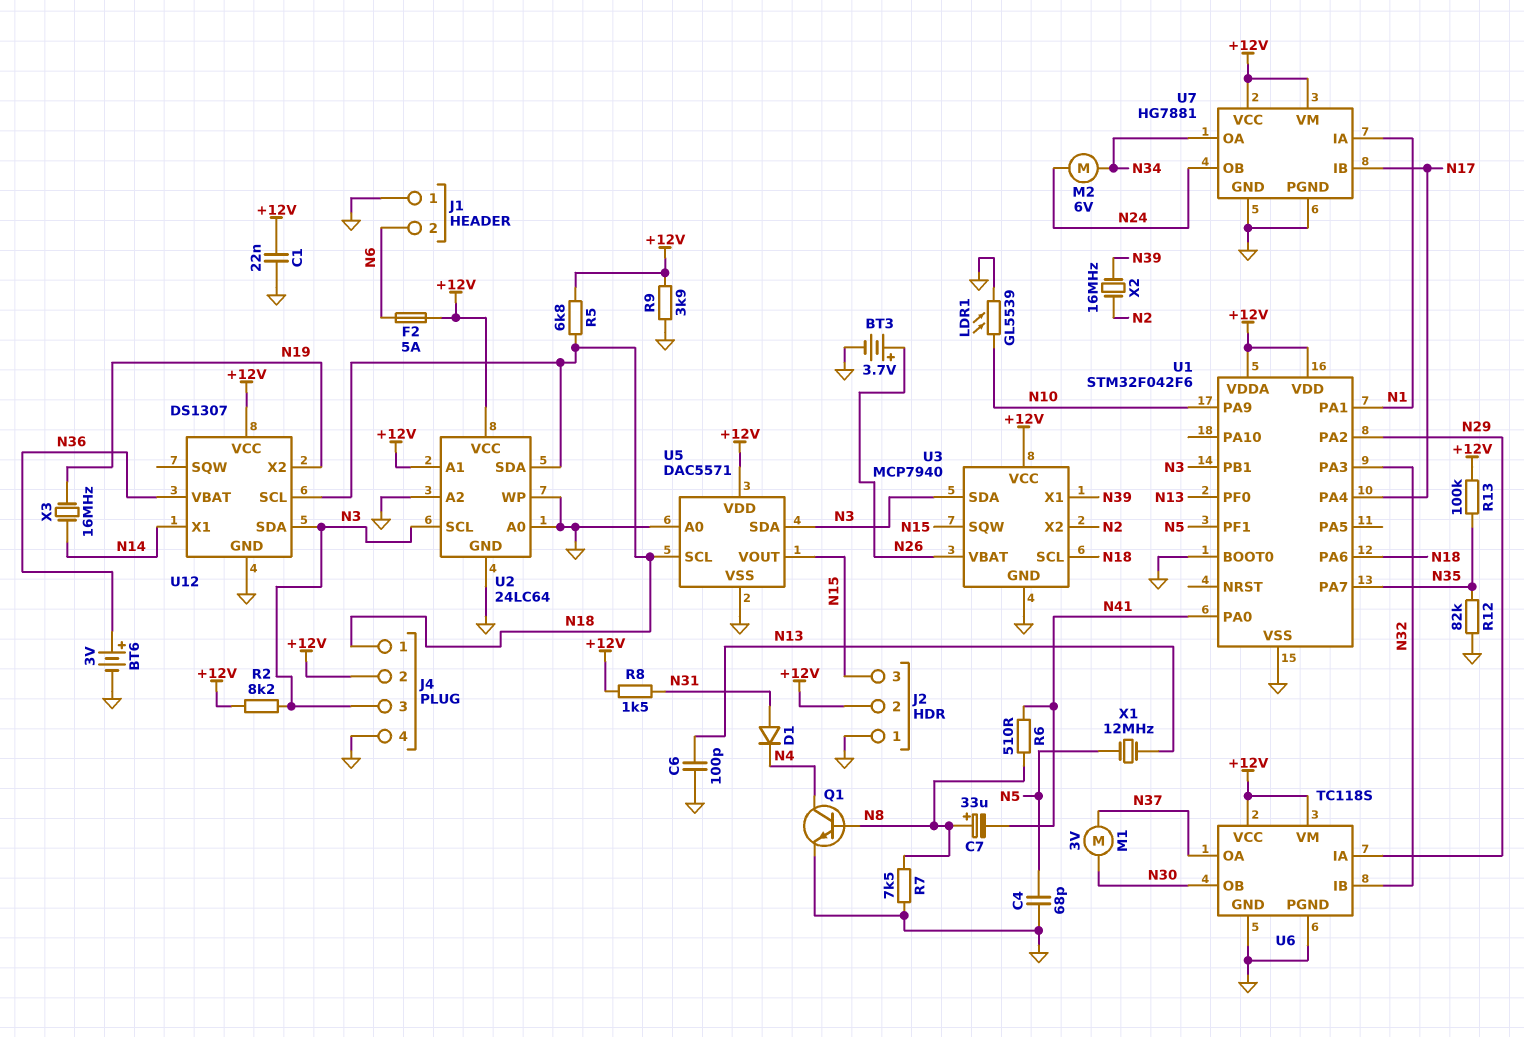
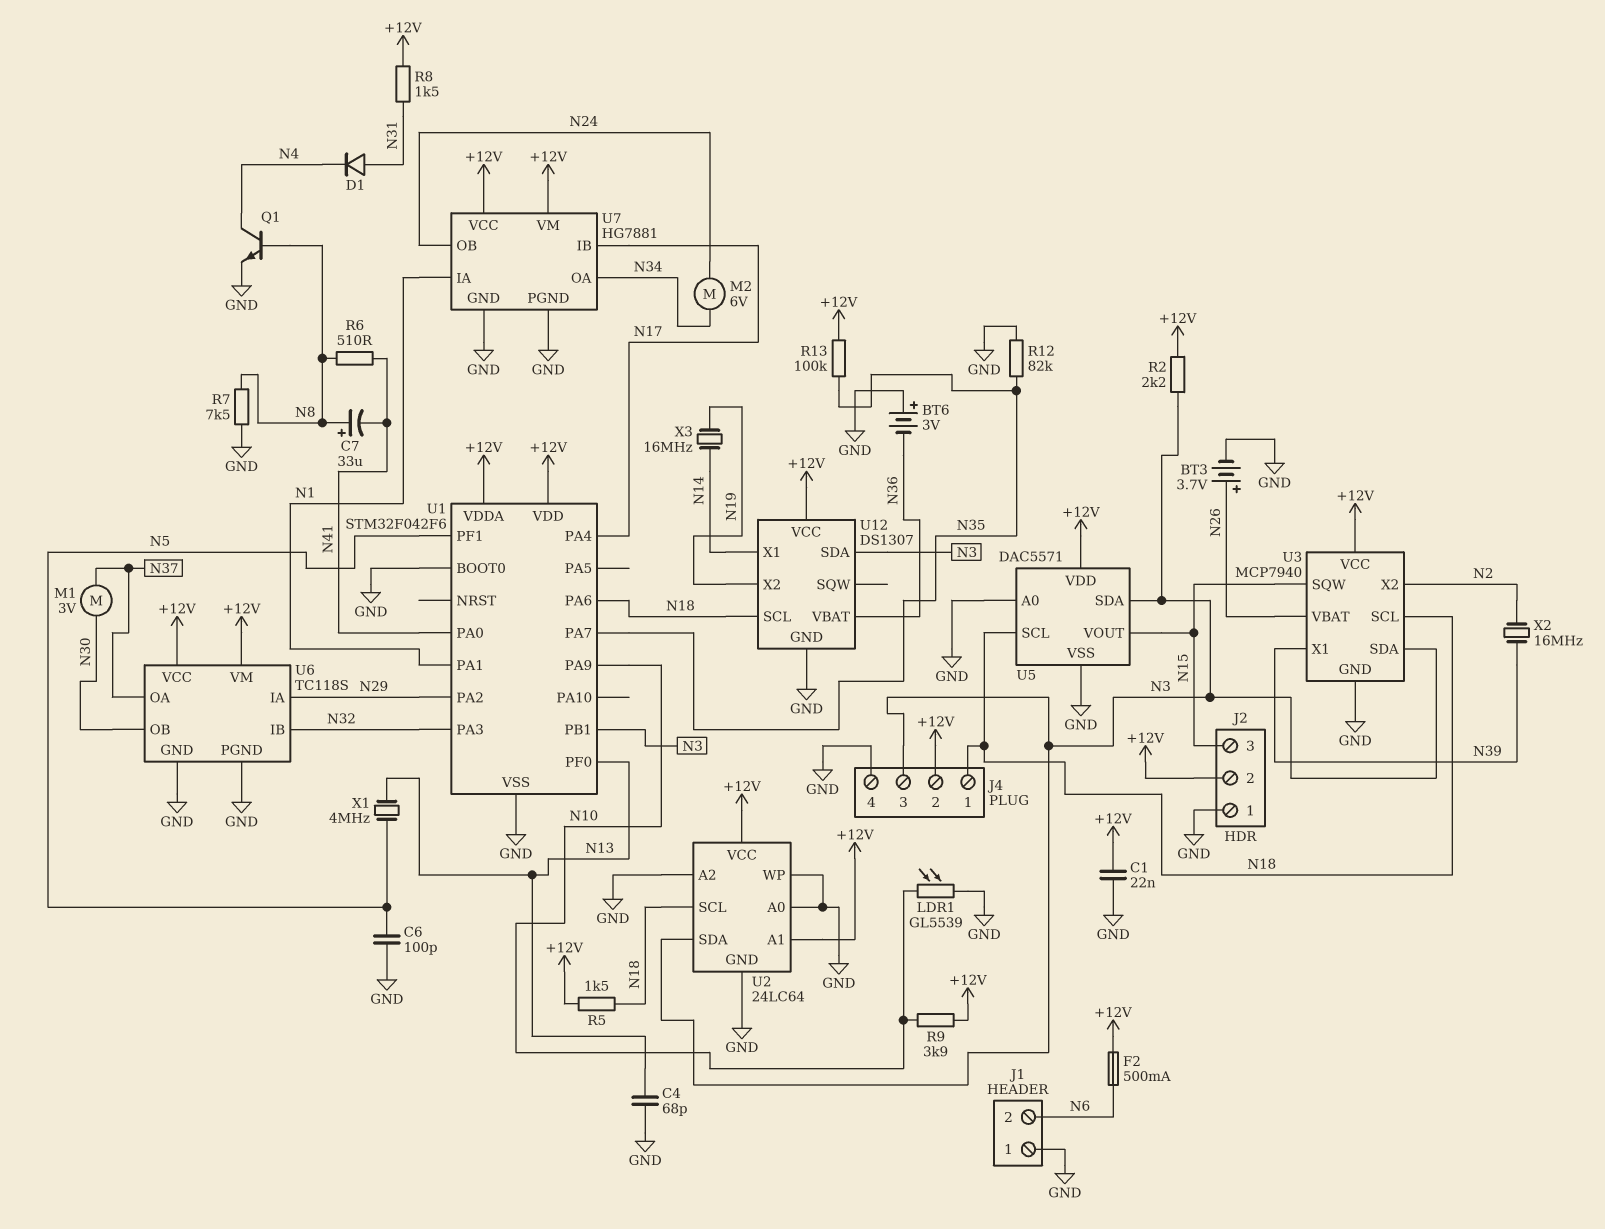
BT6: 3V (plus N36, minus GND) -> 3V (plus GND, minus N36)
C4: 68pF (GND, N5) -> 68pF (GND, N13)
C6: 100pF (GND, N13) -> 100pF (GND, N5)
F2: 5A (+12V, N6) -> 500mA (+12V, N6)
R2: 8.2k (+12V, N3) -> 2.2k (+12V, N3)
R5: 6.8k (+12V, N18) -> 1.5k (+12V, N18)
R9: 3.9k (+12V, GND) -> 3.9k (+12V, N10)
U2 pin SCL: N3 -> N18
U2 pin SDA: N18 -> N3
X1: 12MHz (N5, N13) -> 4MHz (N5, N13)

